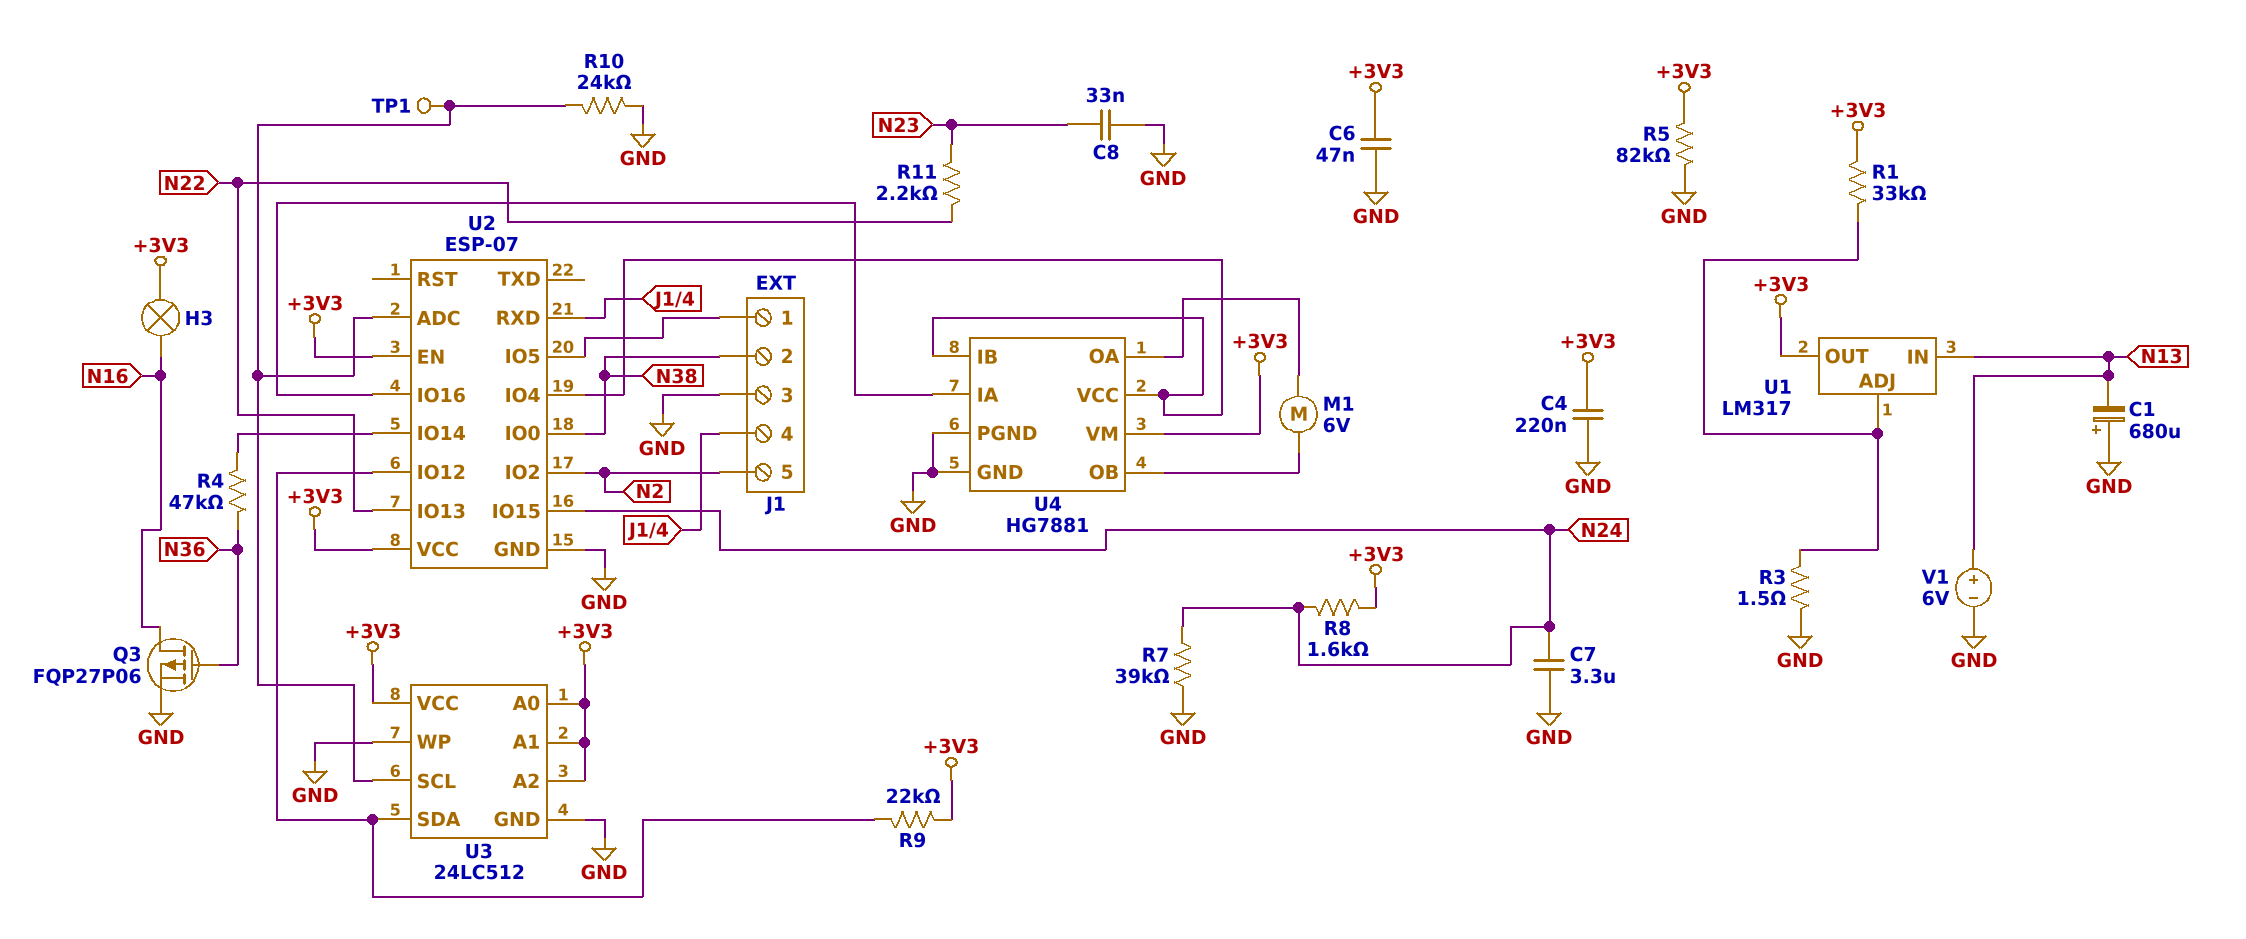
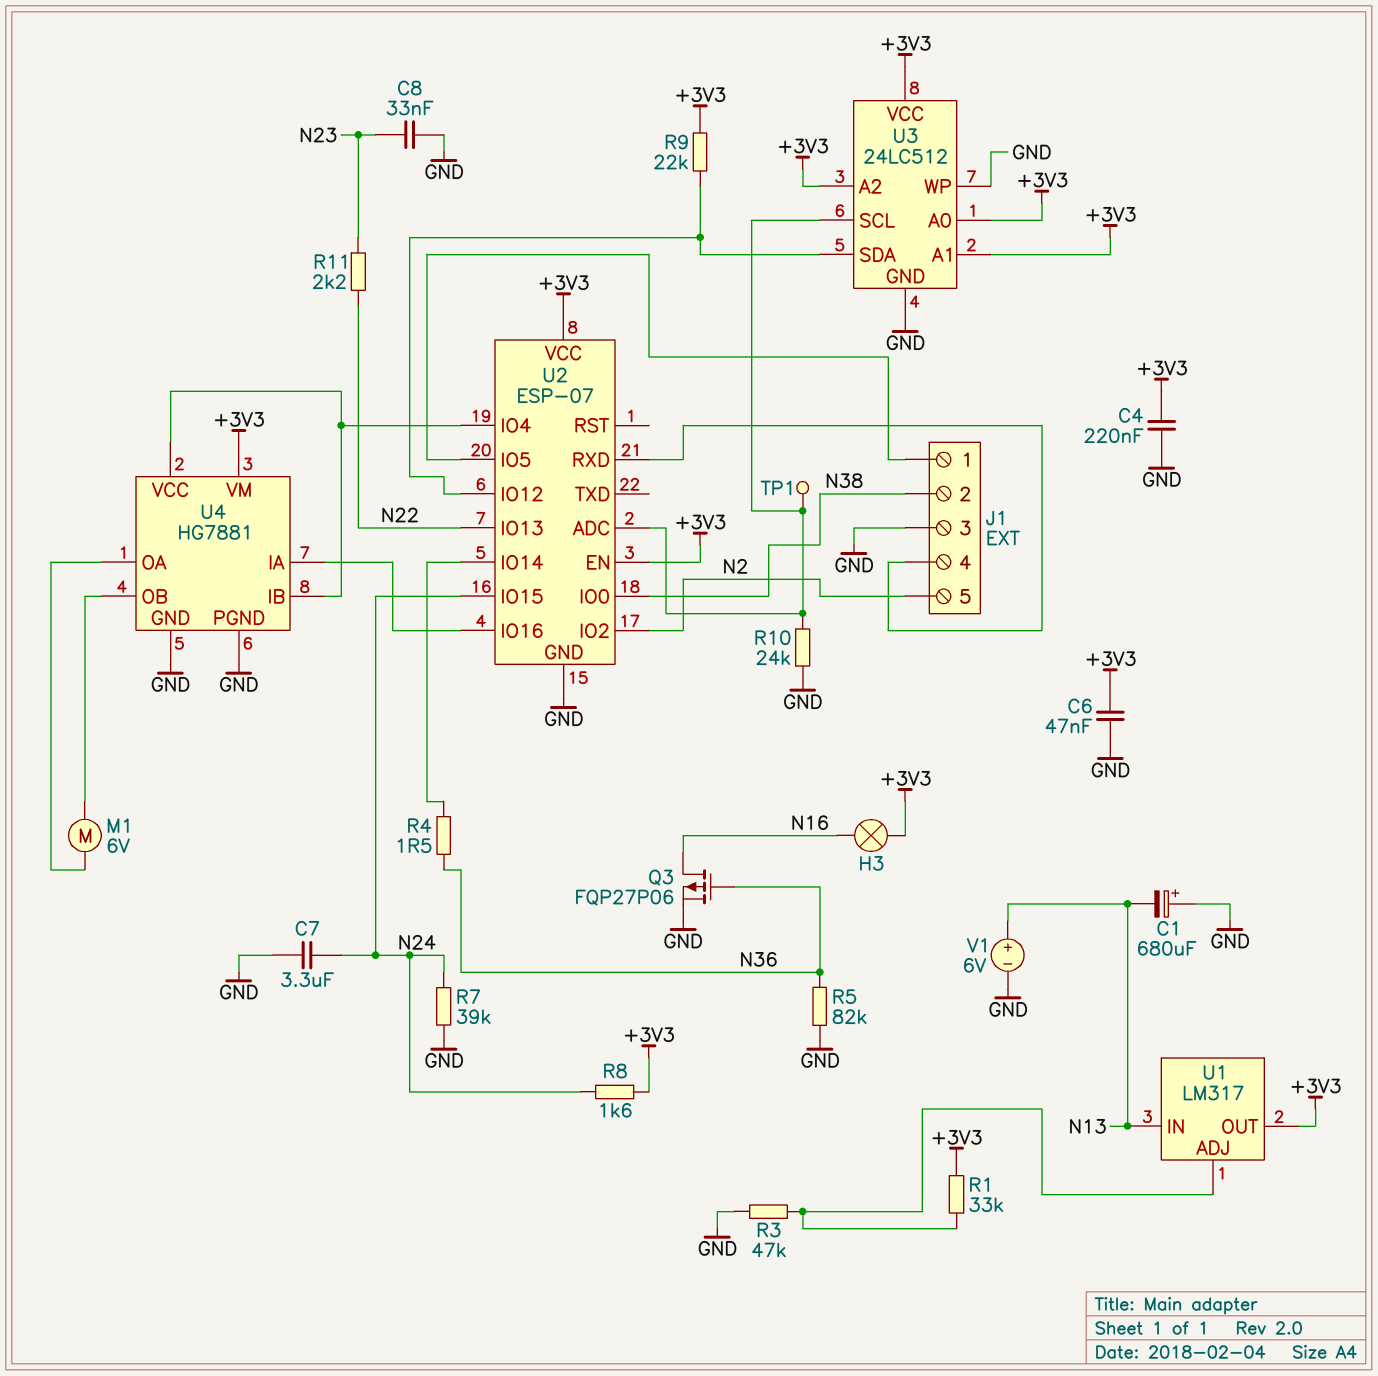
R3: 1.5 (GND, U1/ADJ) -> 47k (GND, U1/ADJ)
R4: 47k (N36, U2/IO14) -> 1.5 (N36, U2/IO14)
R5: 82k (+3V3, GND) -> 82k (GND, N36)

